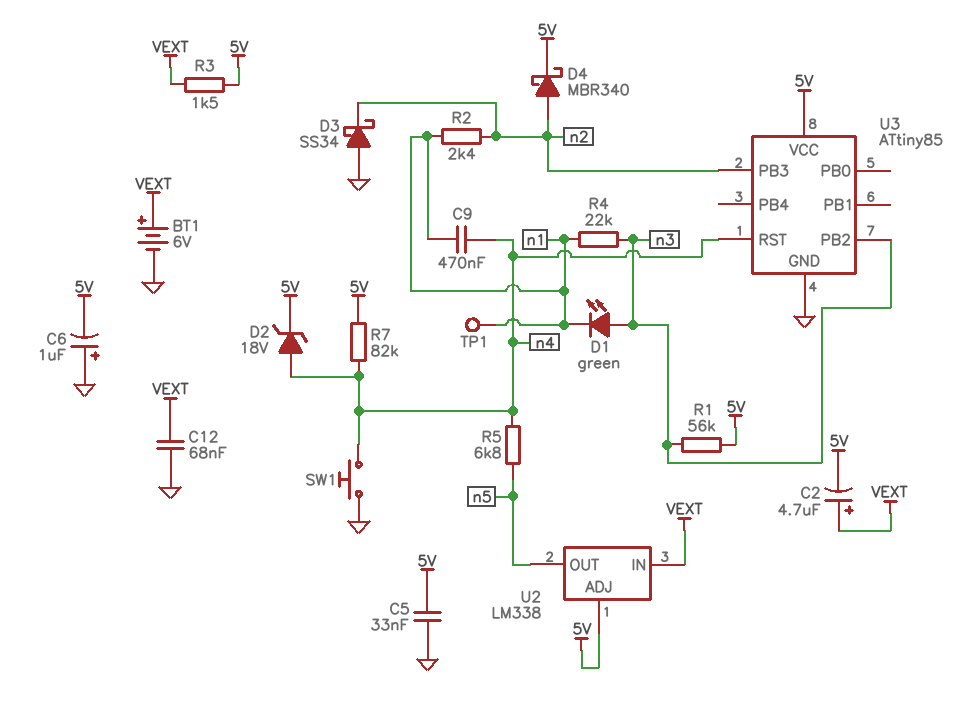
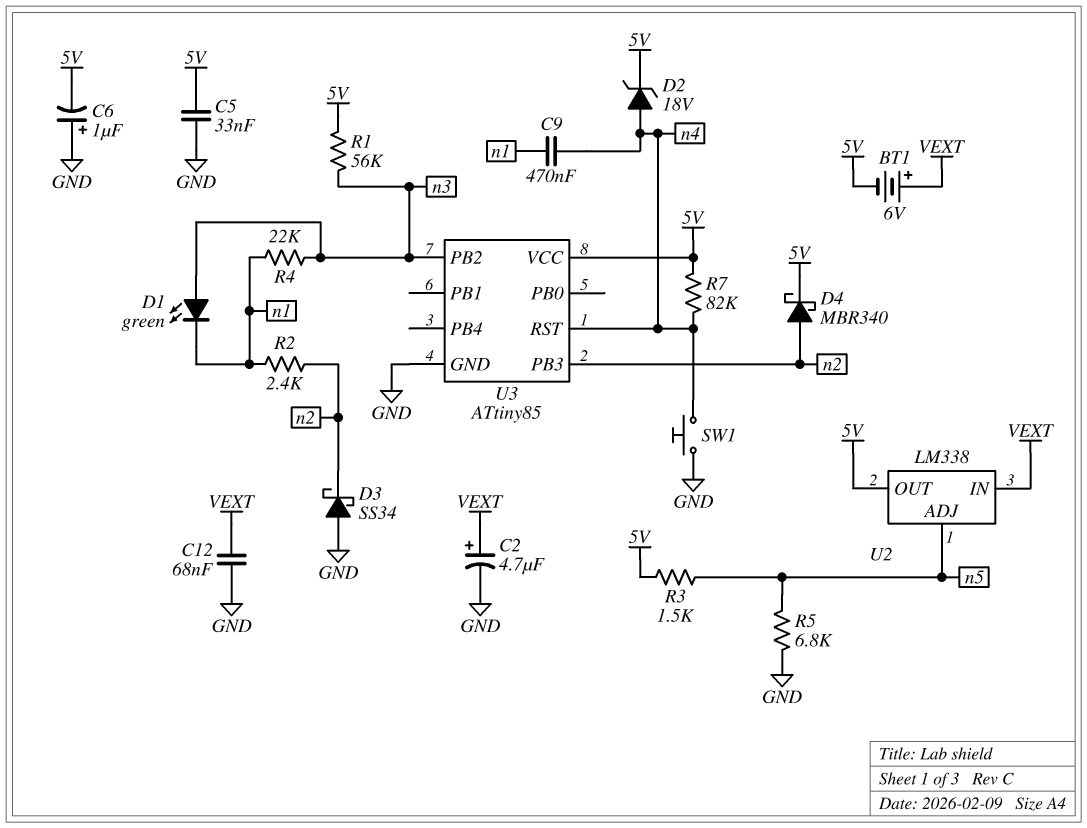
BT1: 6V (plus VEXT, minus GND) -> 6V (plus VEXT, minus 5V)
C2: 4.7uF (plus VEXT, minus 5V) -> 4.7uF (plus VEXT, minus GND)
R3: 1.5k (5V, VEXT) -> 1.5k (5V, n5)
R5: 6.8k (n4, n5) -> 6.8k (GND, n5)
TP1: test point (n1) -> none
U2 pin ADJ: 5V -> n5
U2 pin OUT: n5 -> 5V

